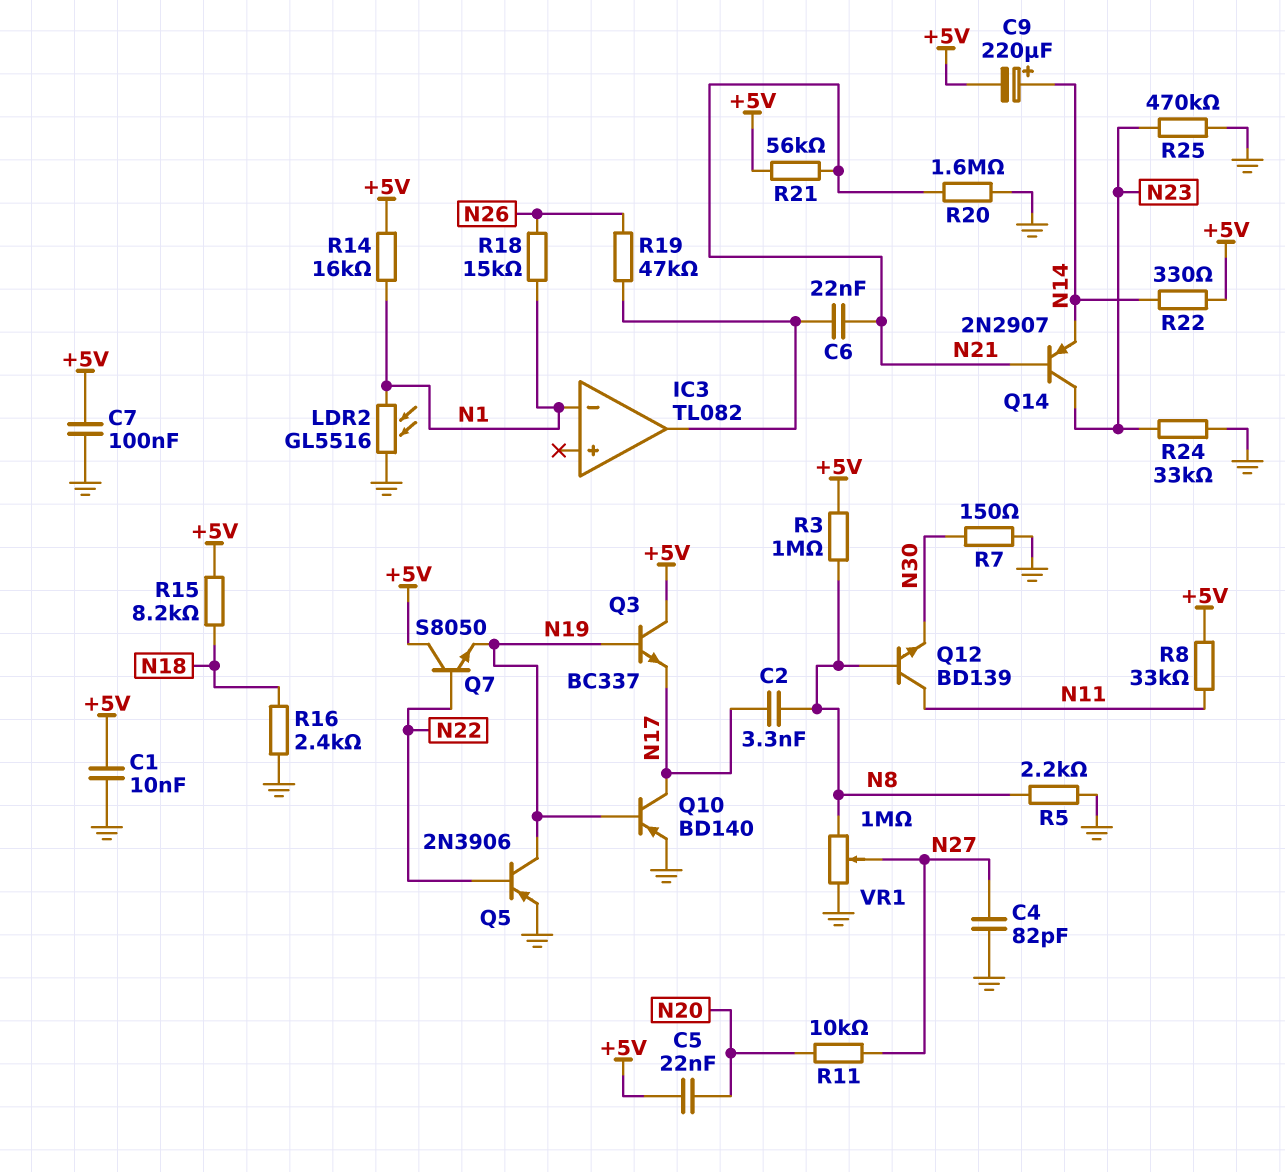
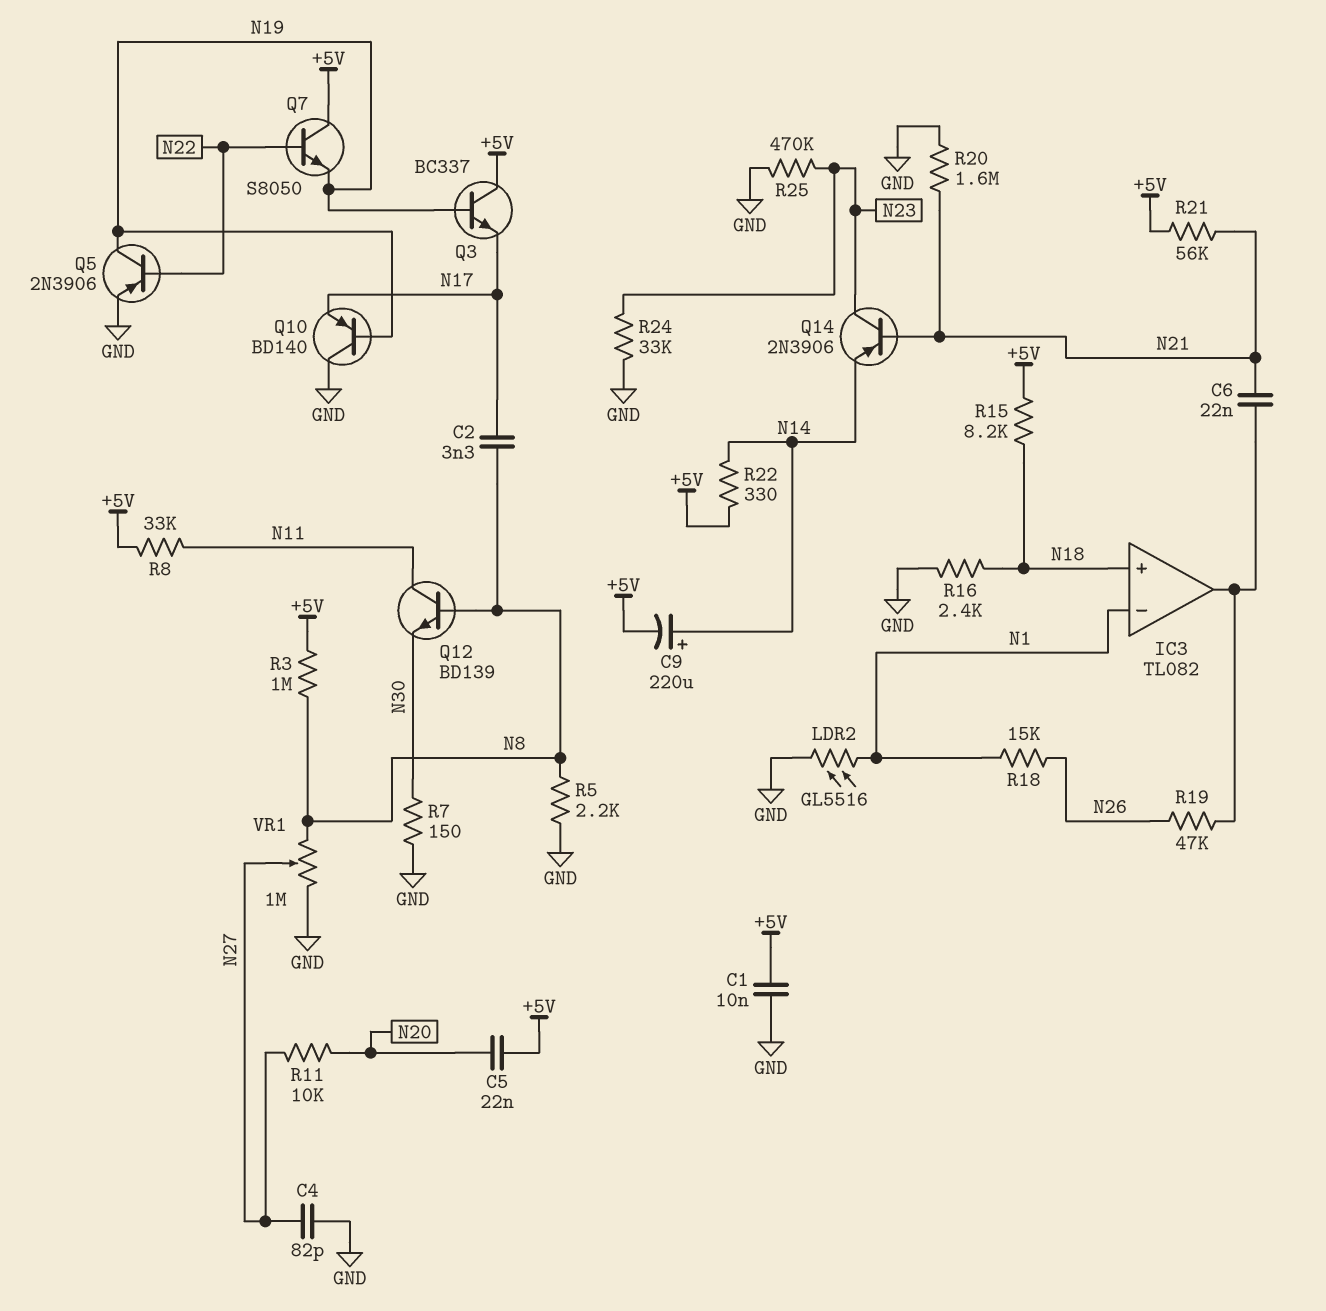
C7: 100nF (+5V, GND) -> none
IC3 pin in+: none -> N18
Q10: PNP BD140 (B N19, C N17, E GND) -> PNP BD140 (B N19, C GND, E N17)
Q14: PNP 2N2907 (B N21, C N23, E N14) -> PNP 2N3906 (B N21, C N23, E N14)
R14: 16k (+5V, N1) -> none

